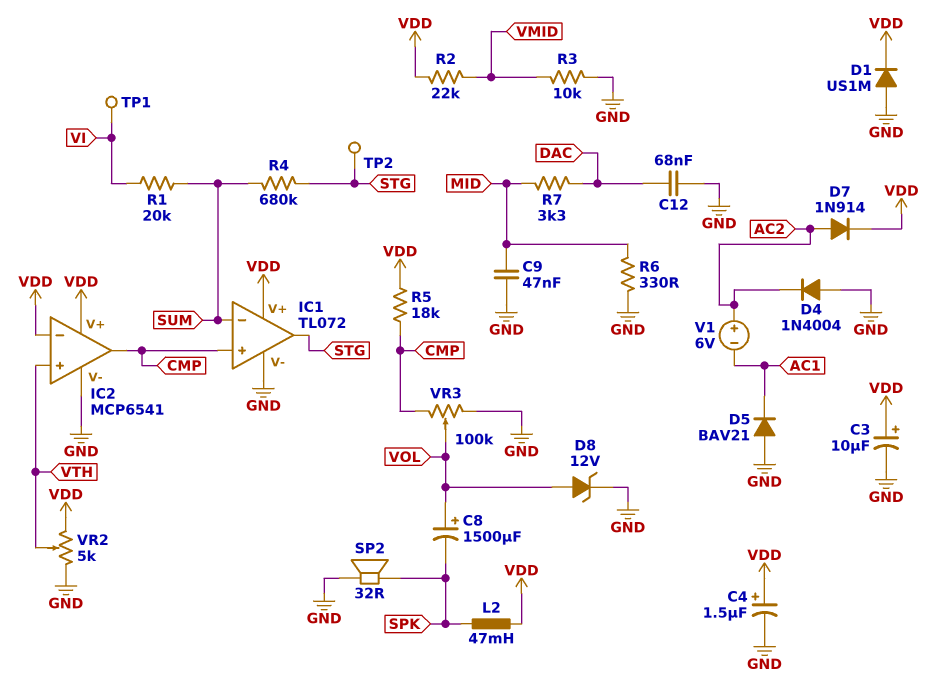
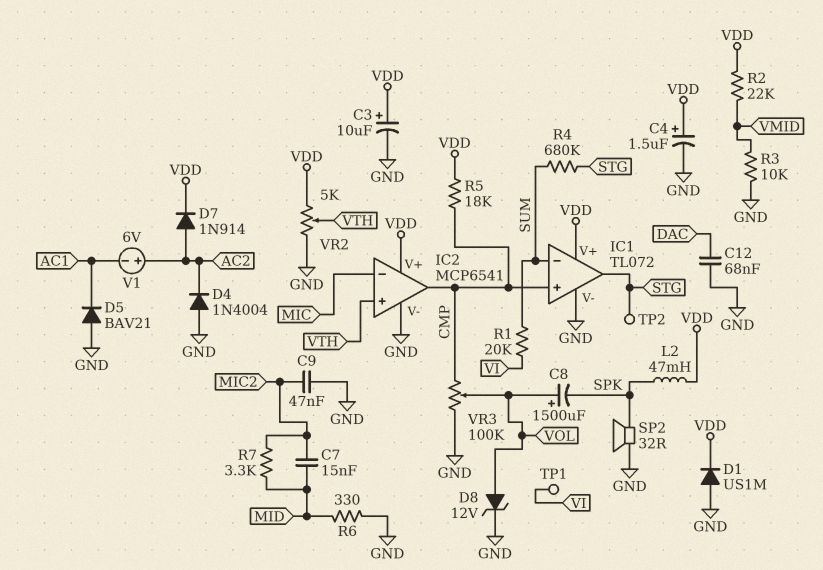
C7: none -> 15nF (MIC2, MID)
C9: 47nF (GND, MID) -> 47nF (GND, MIC2)
IC2 pin in-: VDD -> MIC
R7: 3.3k (DAC, MID) -> 3.3k (MIC2, MID)

